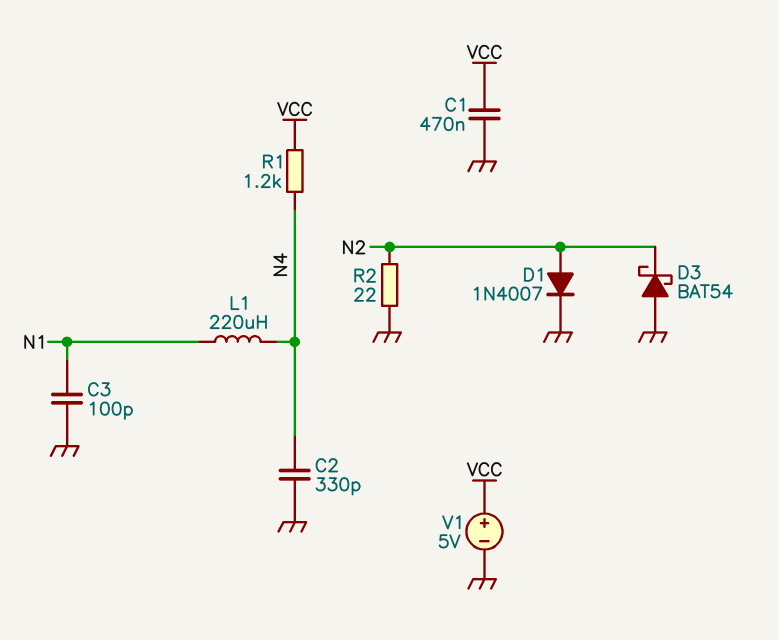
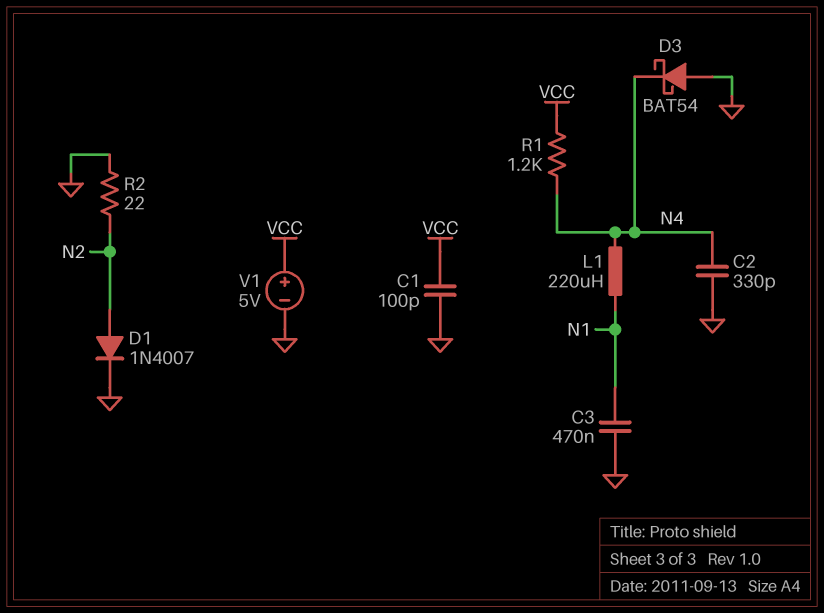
C1: 470nF (GND, VCC) -> 100pF (GND, VCC)
C3: 100pF (GND, N1) -> 470nF (GND, N1)
D3: schottky BAT54 (A GND, K N2) -> schottky BAT54 (A GND, K N4)

